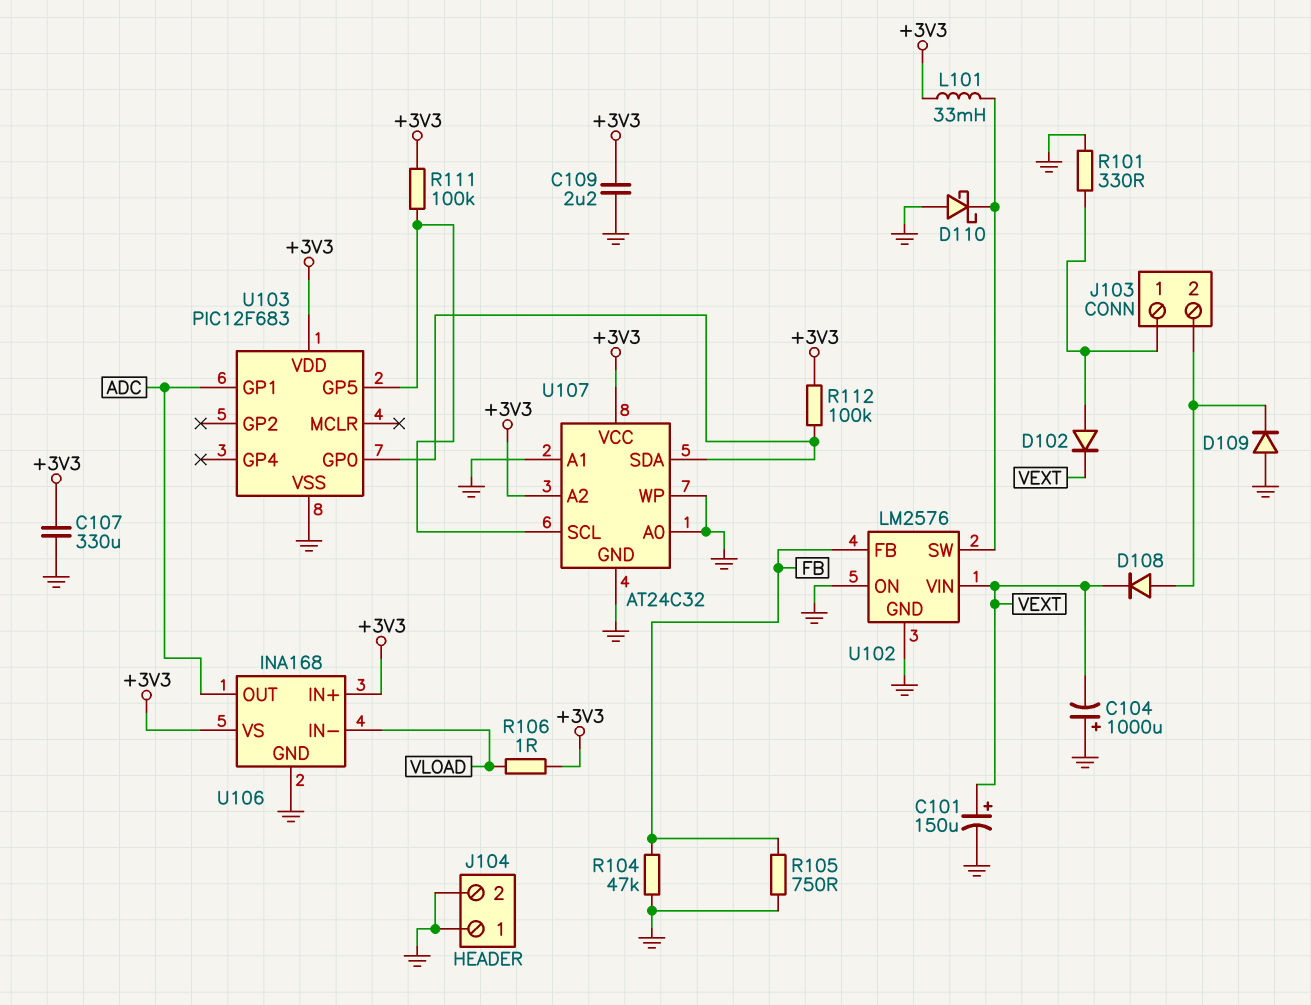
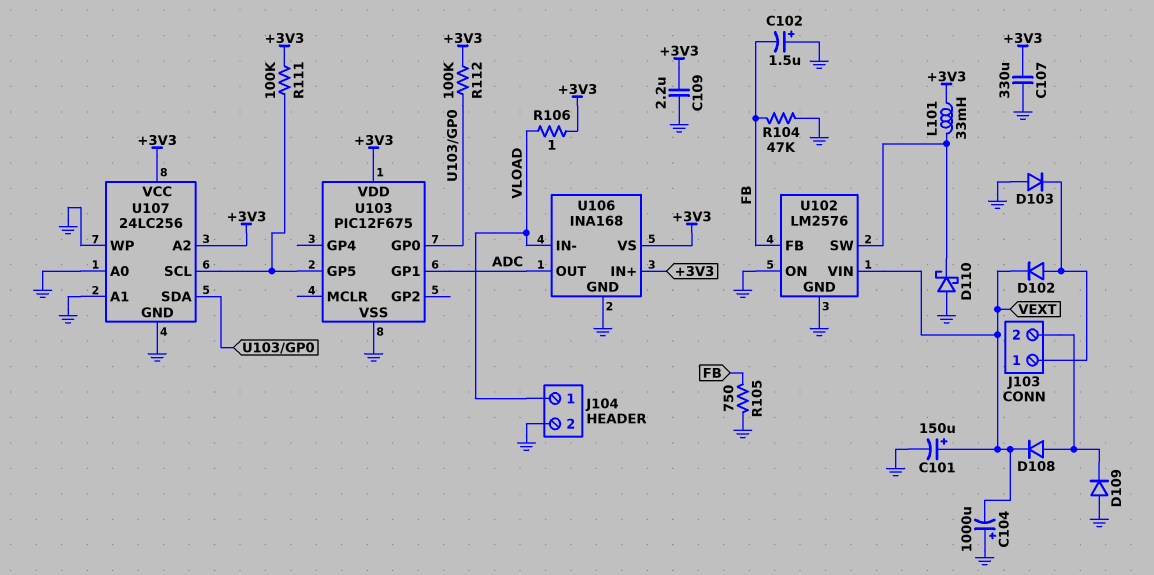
C102: none -> 1.5uF (plus GND, minus FB)
D103: none -> diode (A GND, K J103/1)
J104 pin 1: GND -> VLOAD
R101: 330 (GND, J103/1) -> none
U103: PIC12F683 -> PIC12F675
U107: AT24C32 -> 24LC256

